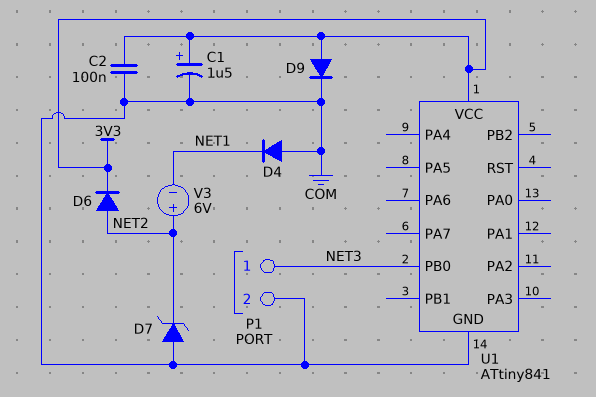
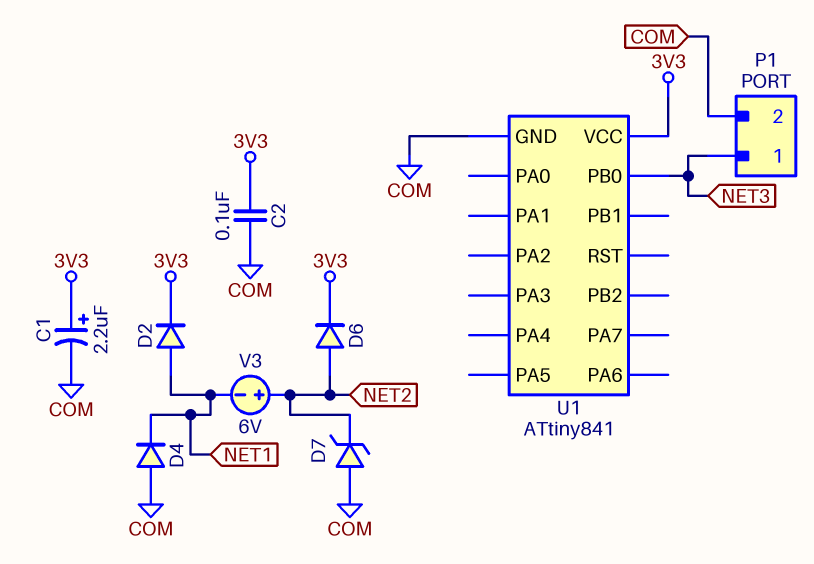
C1: 1.5uF (plus 3V3, minus COM) -> 2.2uF (plus 3V3, minus COM)
D2: none -> diode (A NET1, K 3V3)
D9: diode (A 3V3, K COM) -> none

